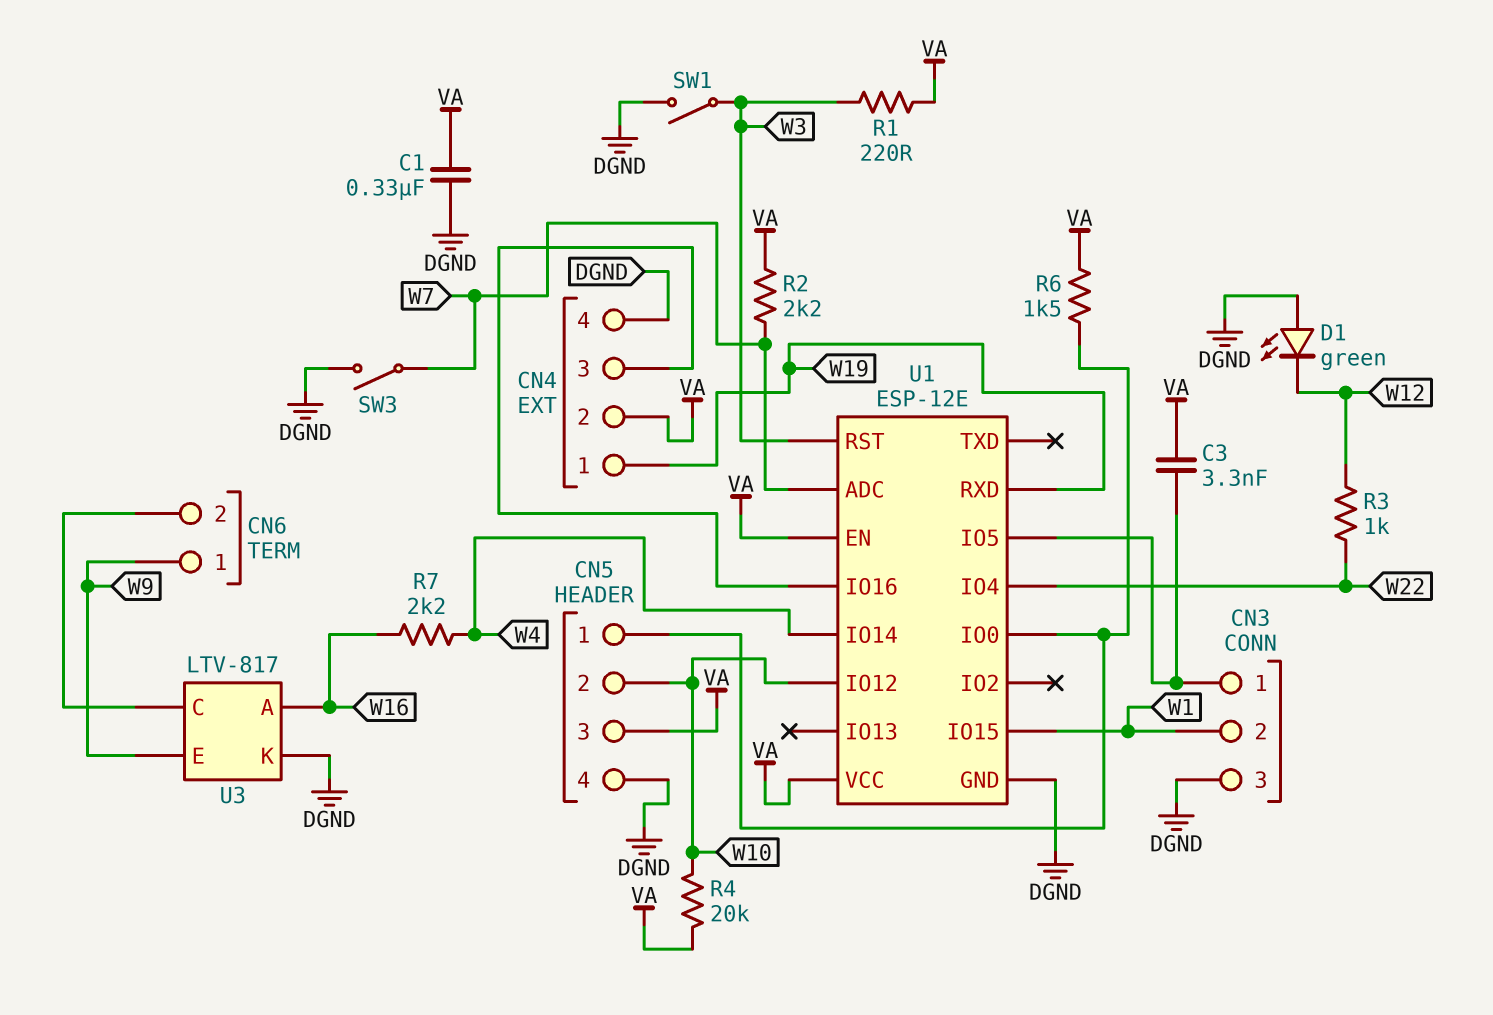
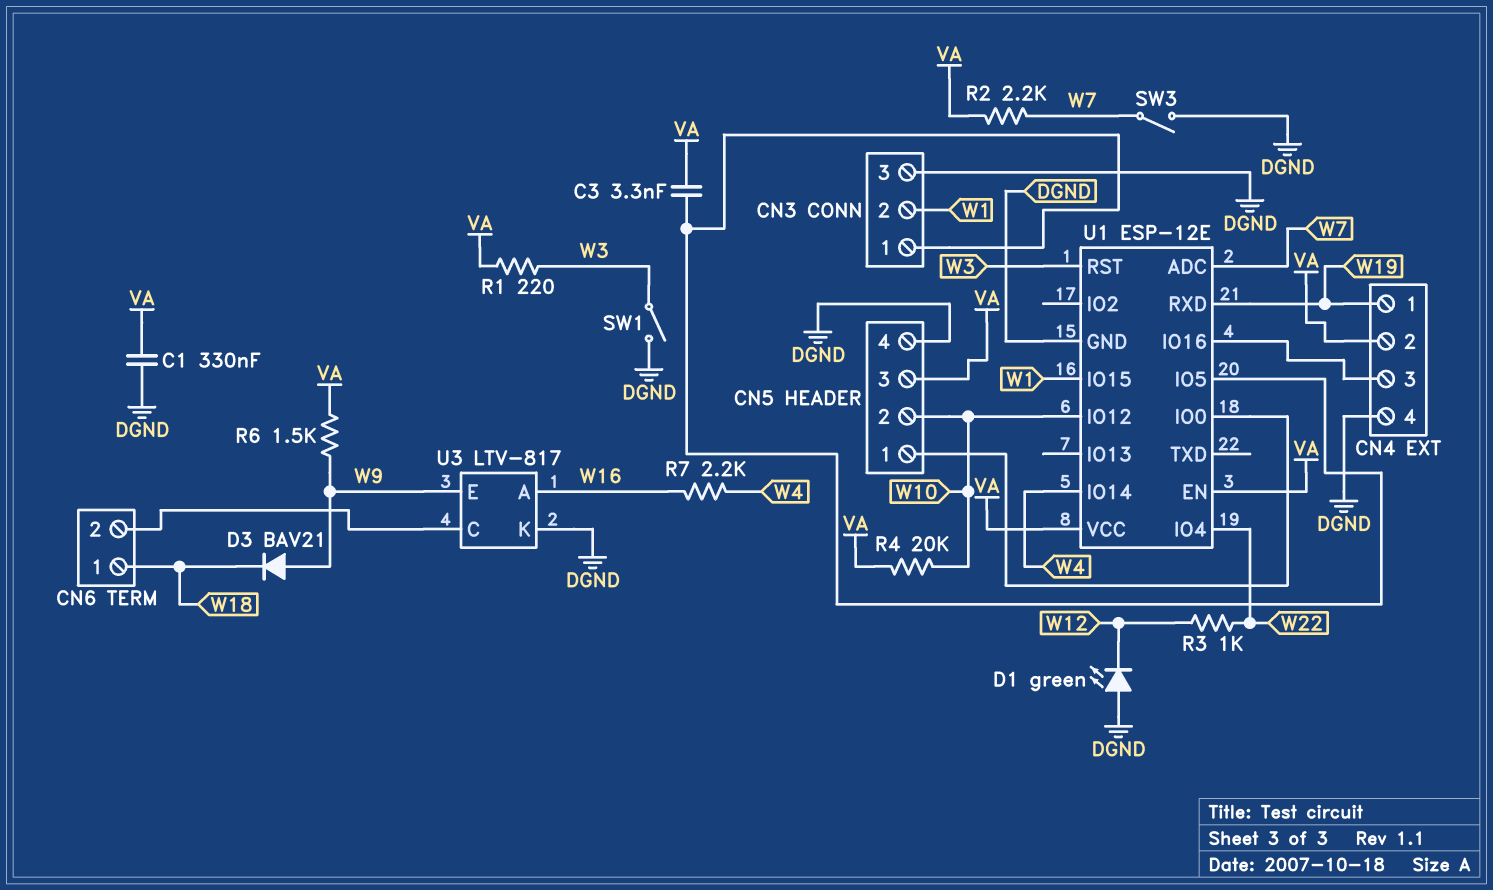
CN6 pin 1: W9 -> W18
D3: none -> diode BAV21 (A W9, K W18)
R6: 1.5k (CN5/1, VA) -> 1.5k (VA, W9)

